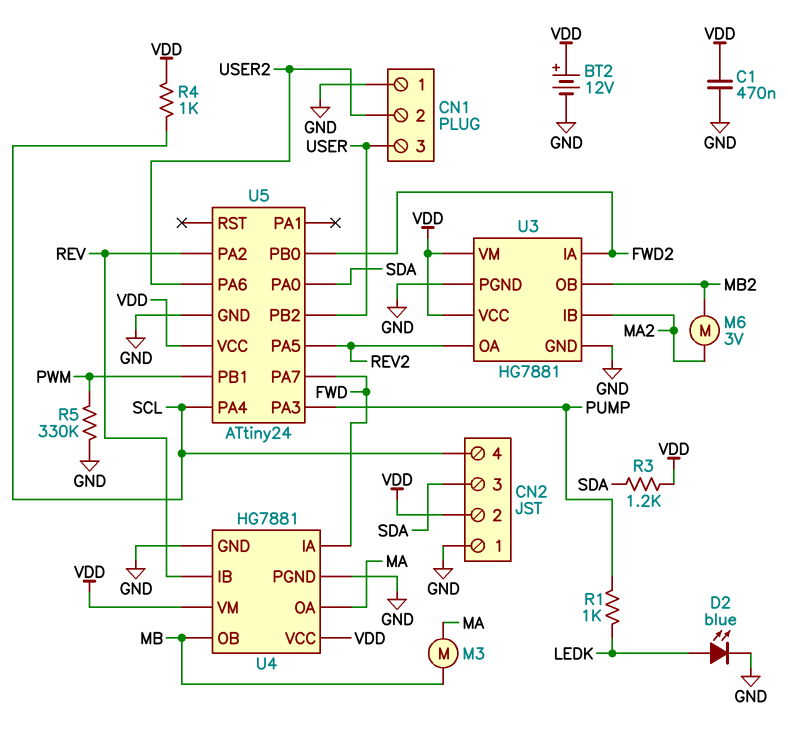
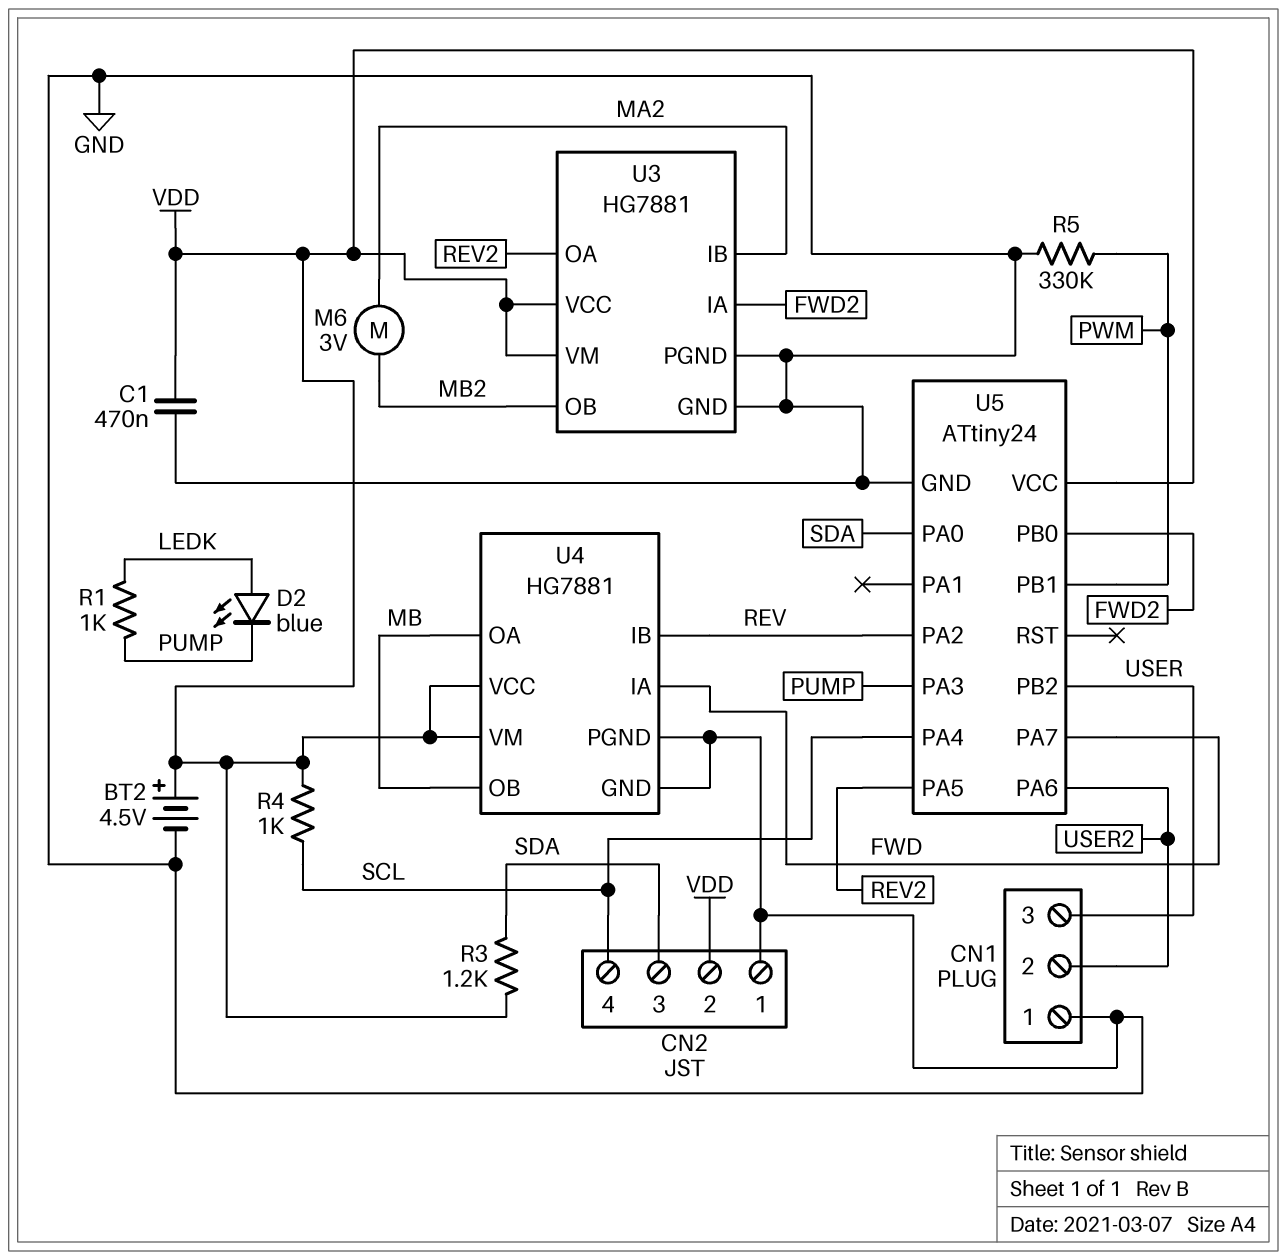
BT2: 12V (plus VDD, minus GND) -> 4.5V (plus VDD, minus GND)
D2: LED blue (A LEDK, K GND) -> LED blue (A LEDK, K PUMP)
M3: motor (MA, MB) -> none
U4 pin OA: MA -> MB

